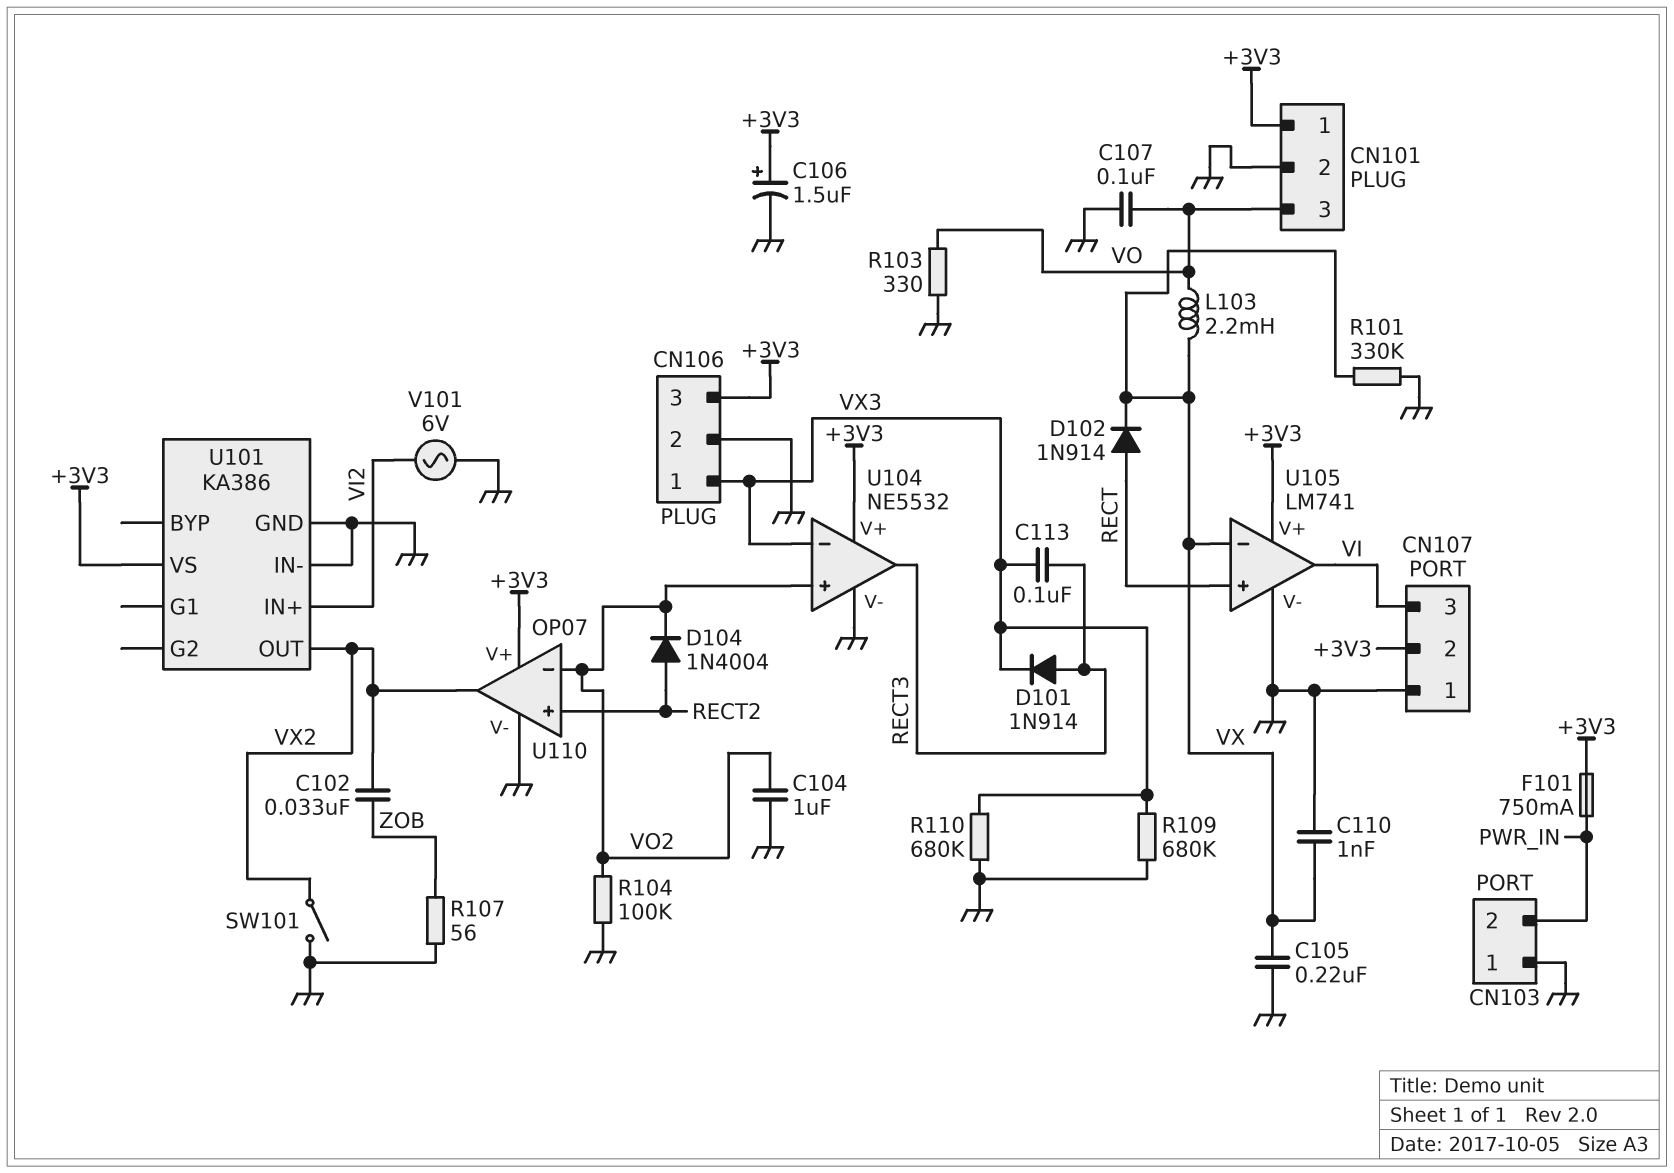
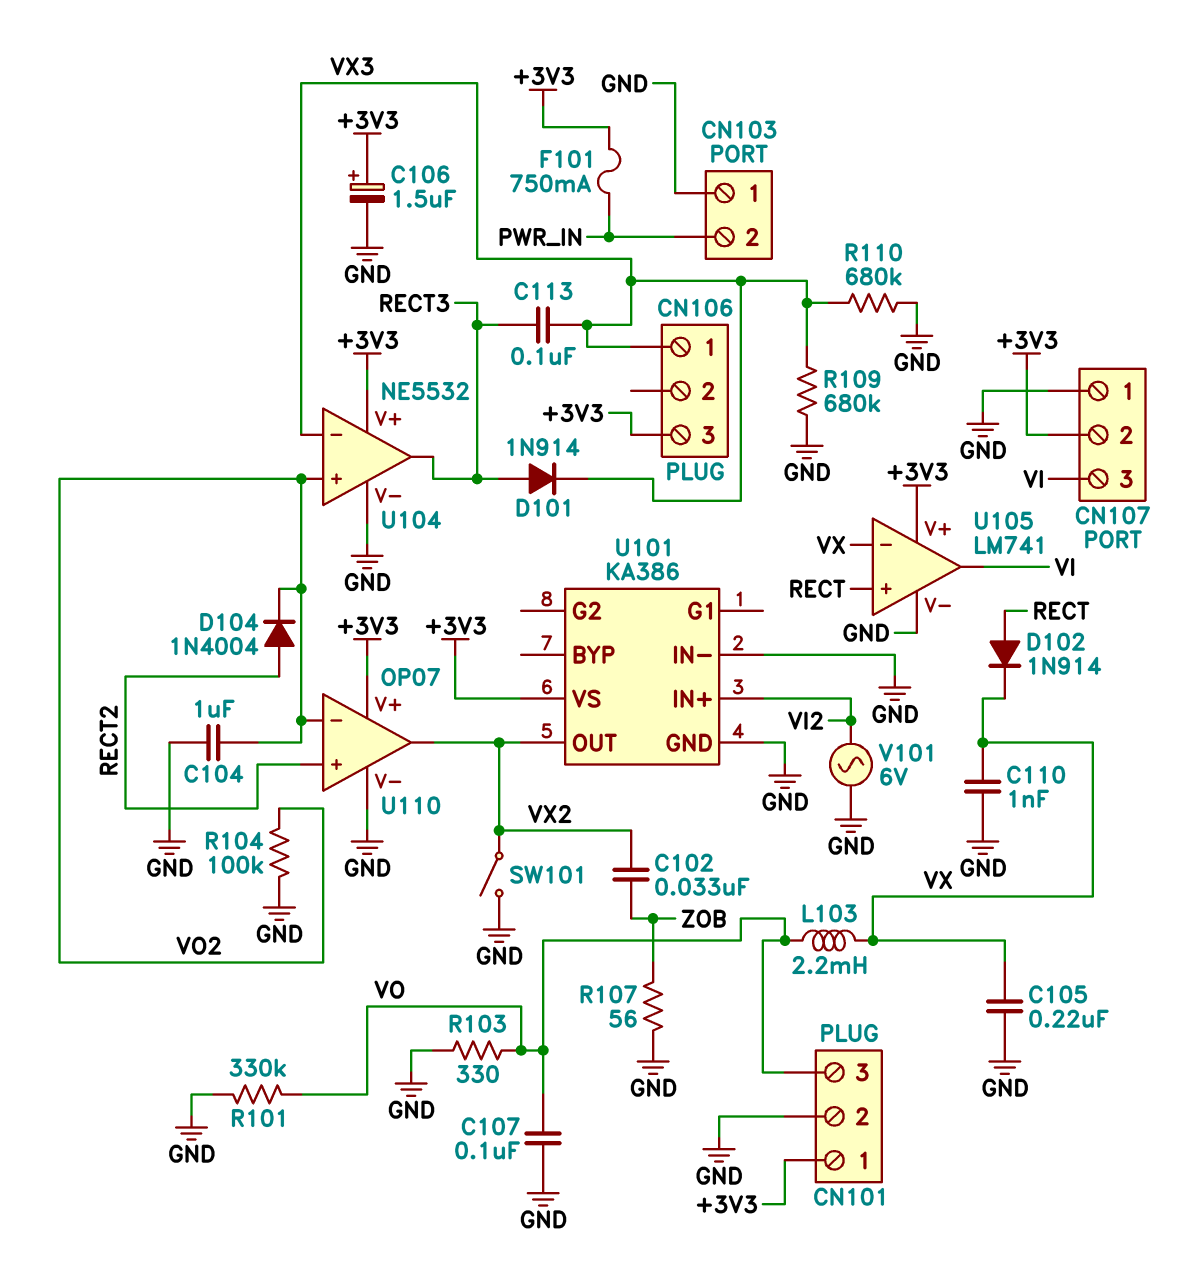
CN106 pin 2: GND -> none
R101: 330k (GND, VX) -> 330k (GND, VO)

